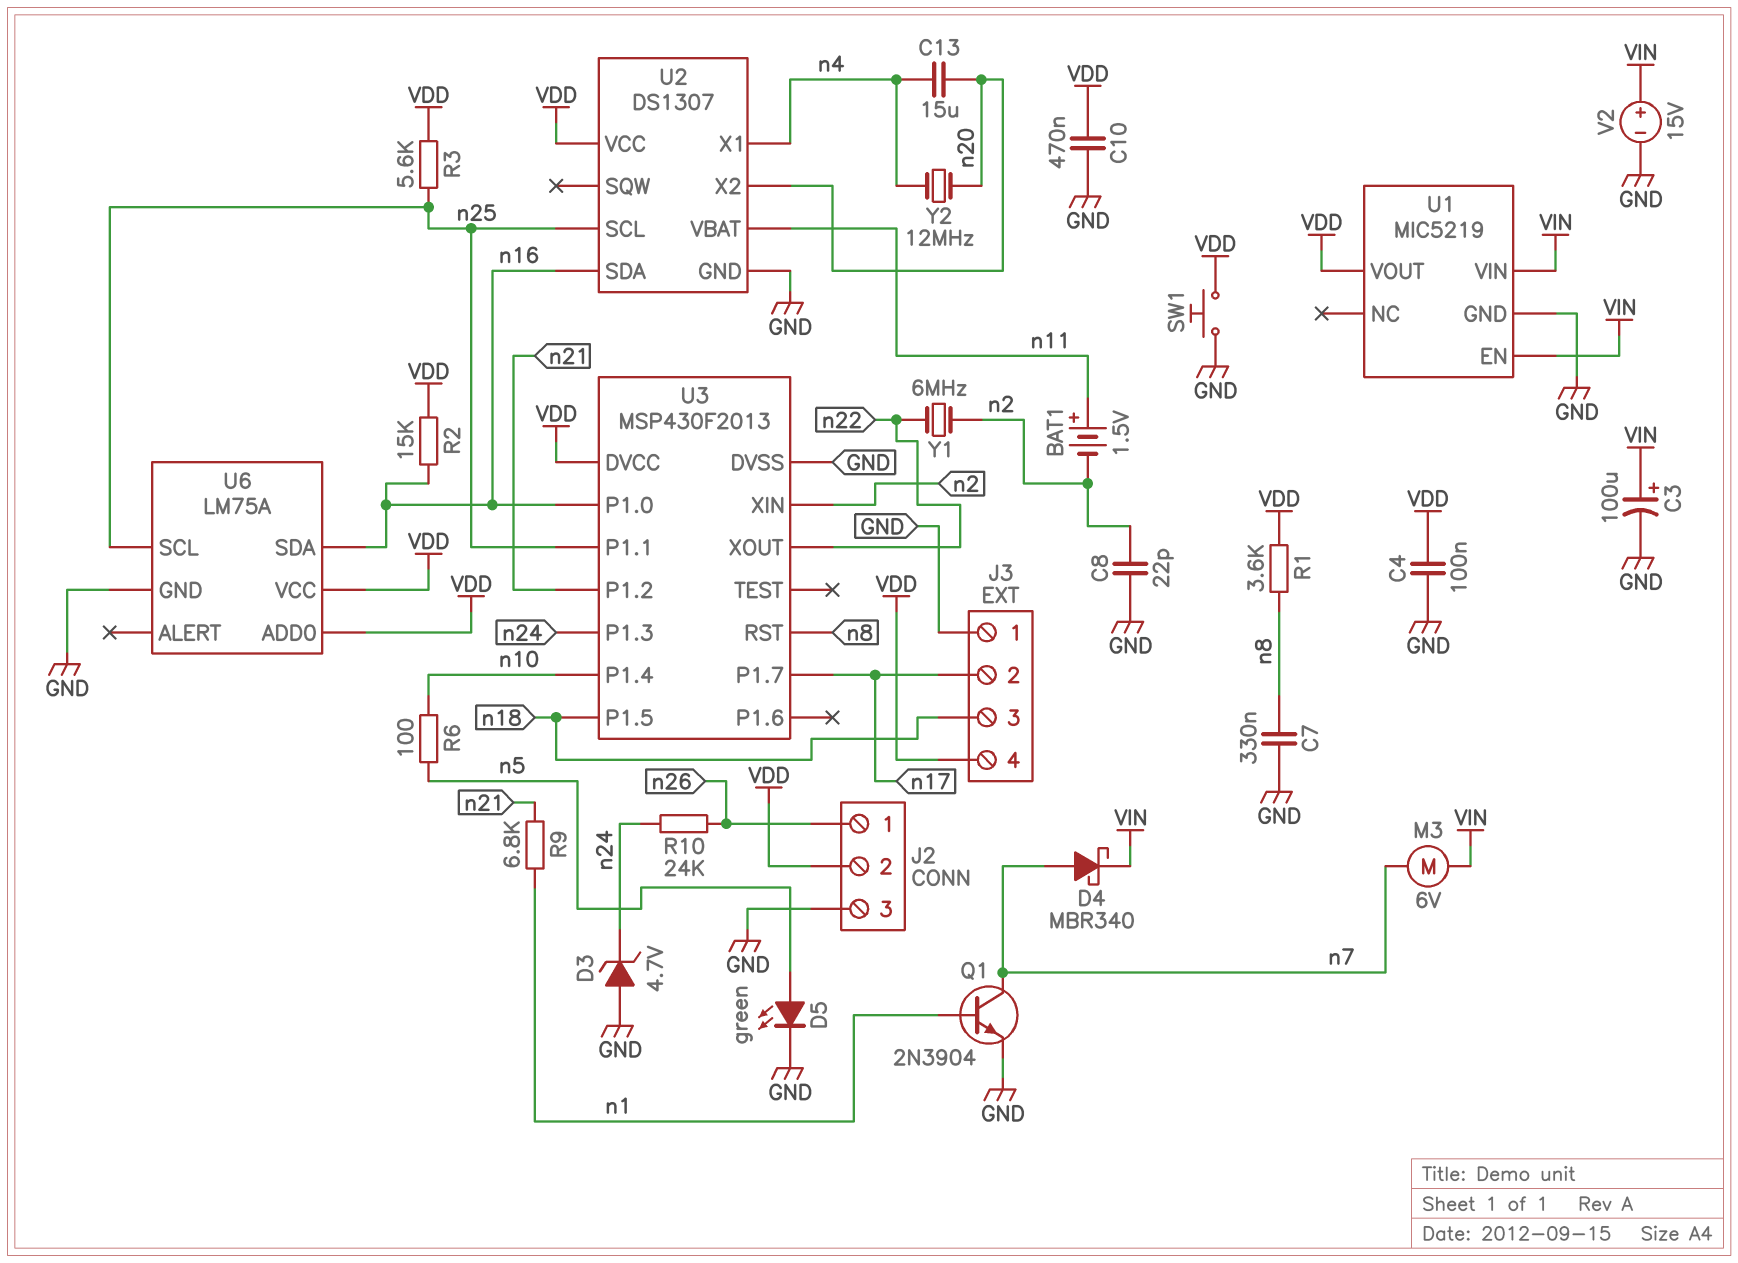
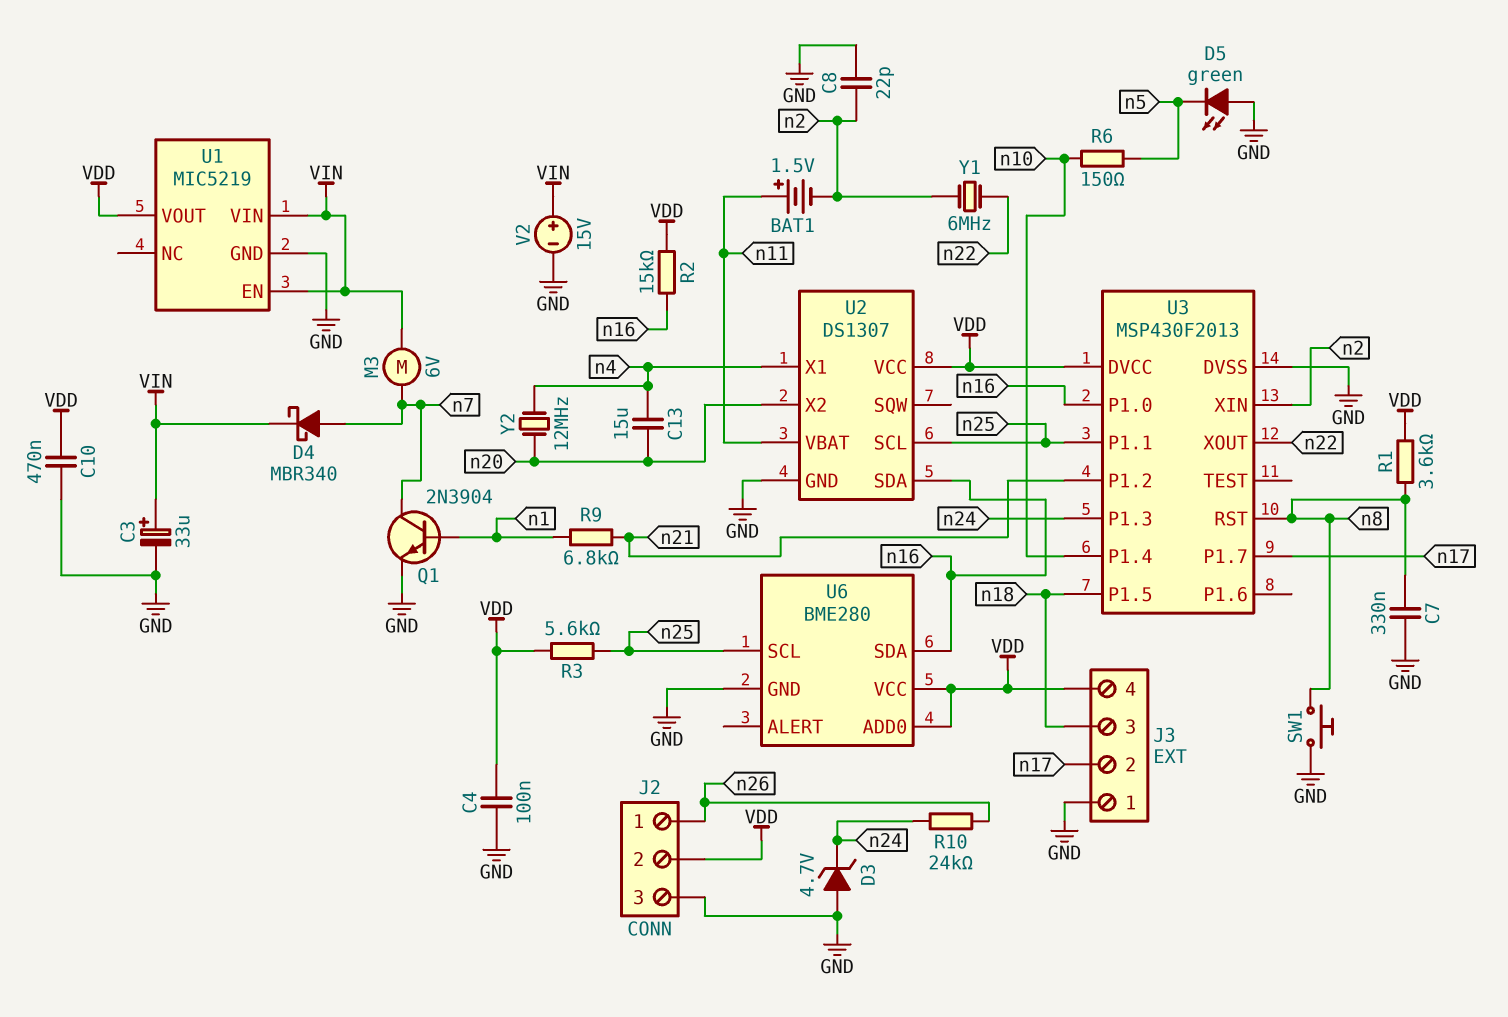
C3: 100uF (plus VIN, minus GND) -> 33uF (plus VIN, minus GND)
D5: LED green (A n5, K GND) -> LED green (A GND, K n5)
R6: 100 (n5, n10) -> 150 (n5, n10)
SW1: button (GND, VDD) -> button (GND, n8)
U6: LM75A -> BME280

